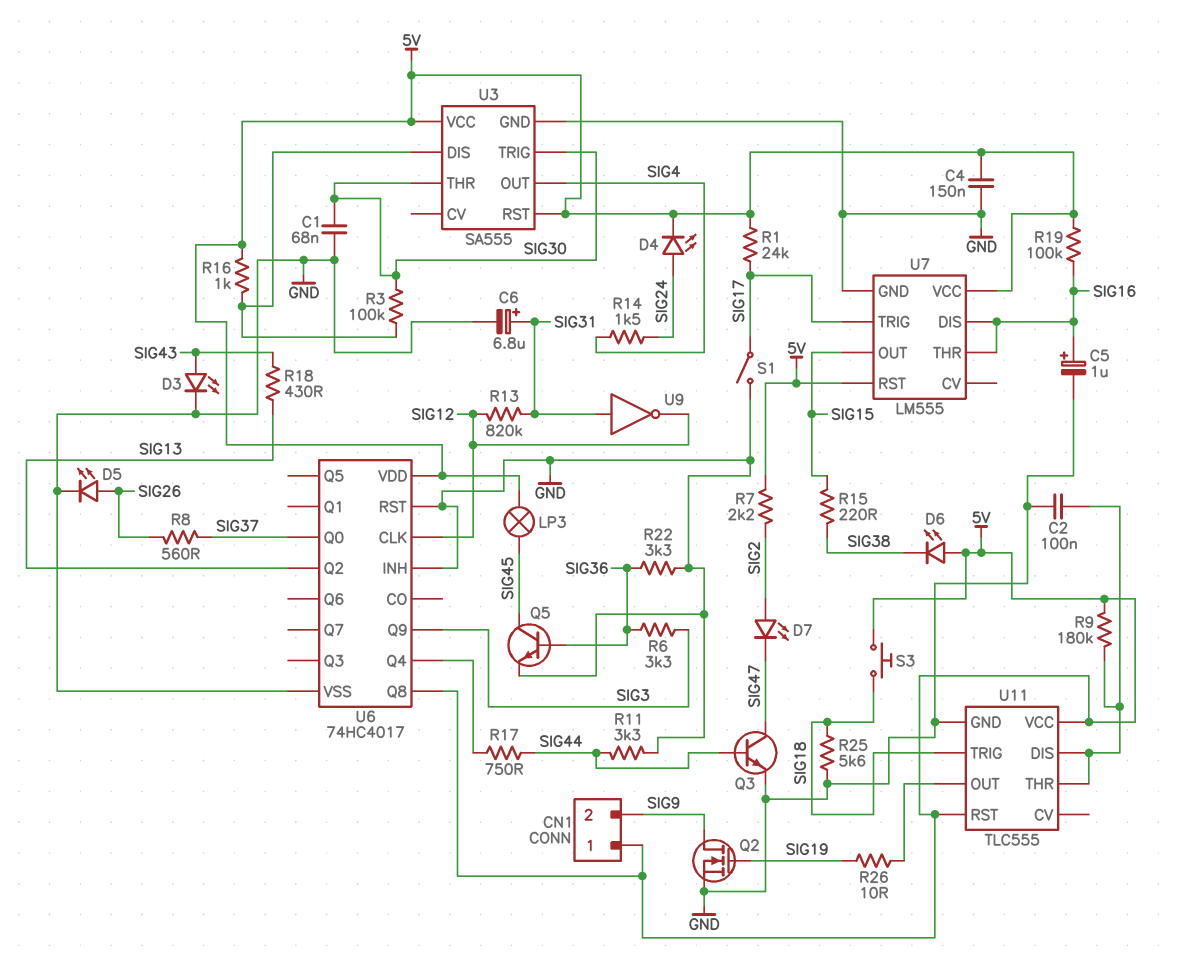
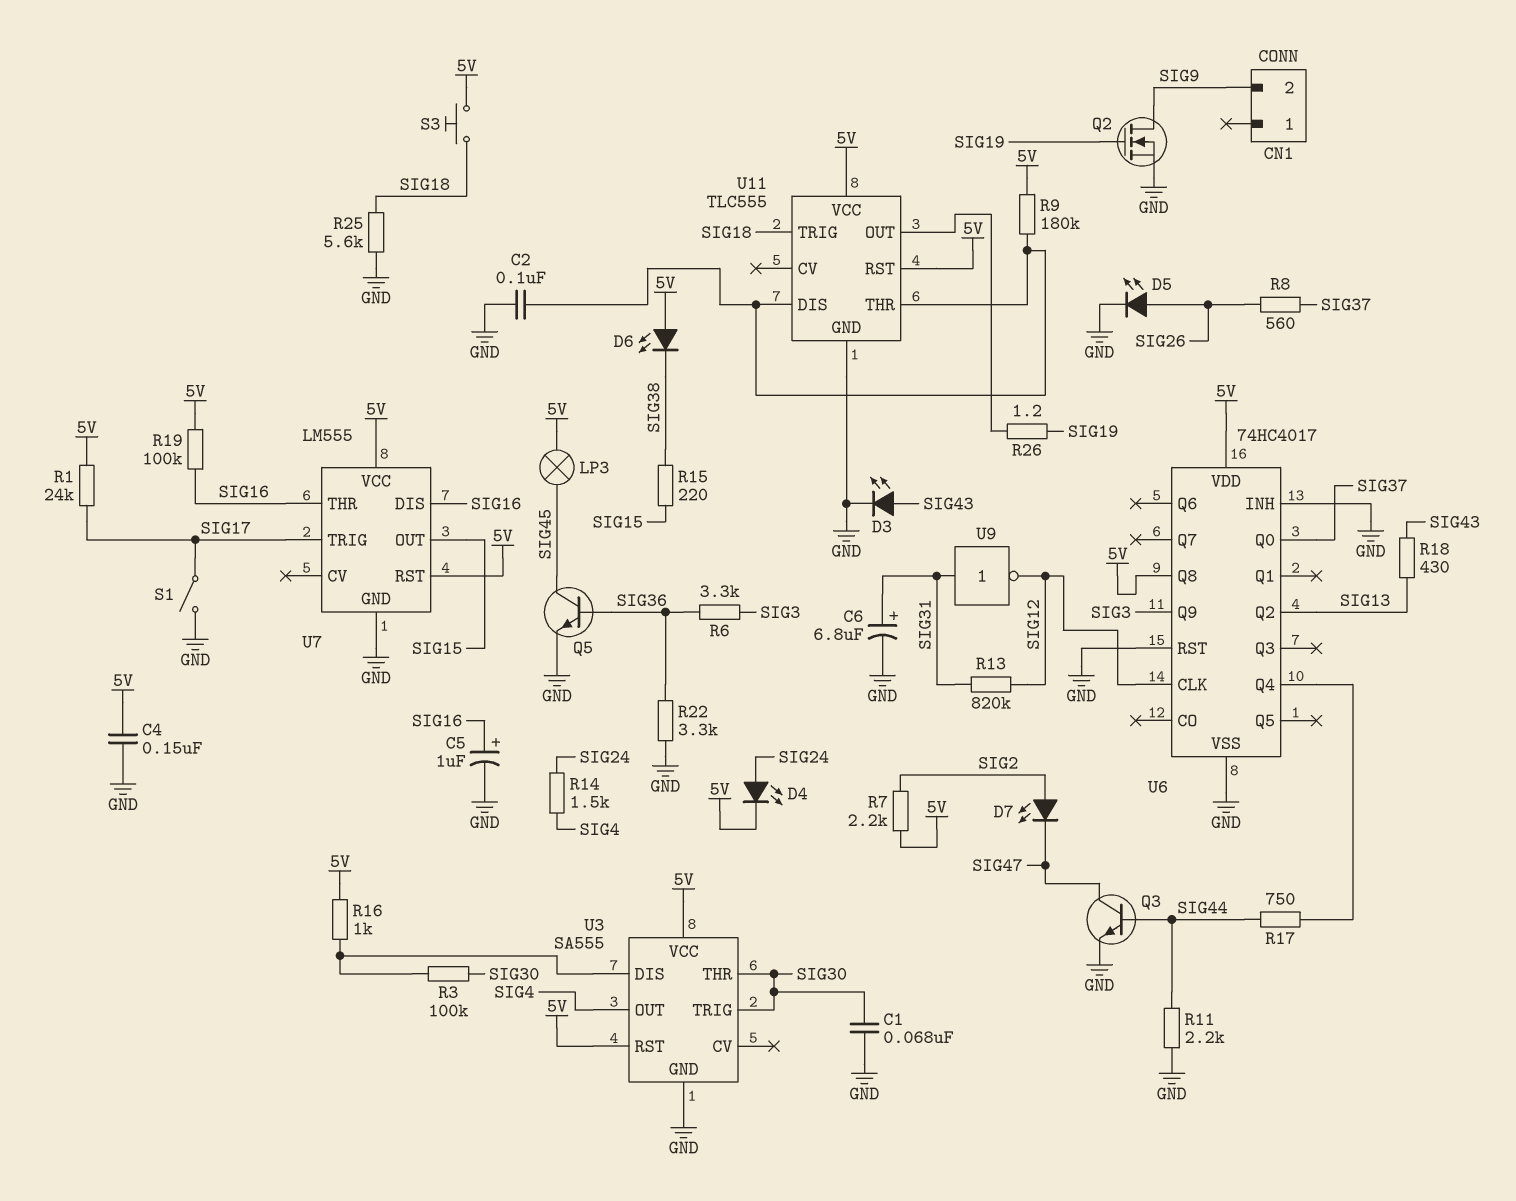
CN1 pin 1: 5V -> none
R11: 3.3k (GND, SIG44) -> 2.2k (GND, SIG44)
R26: 10 (SIG19, U11/OUT) -> 1.2 (SIG19, U11/OUT)

